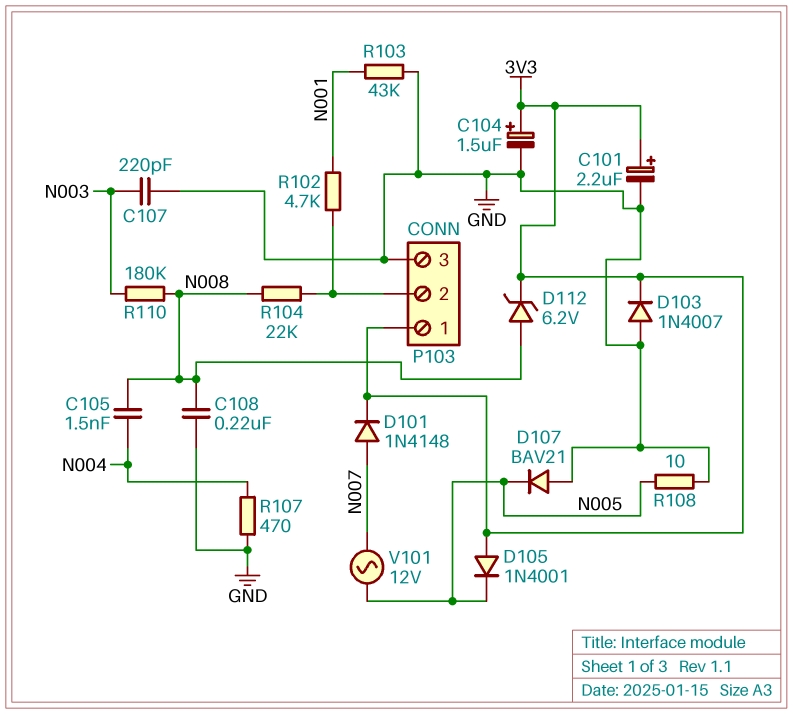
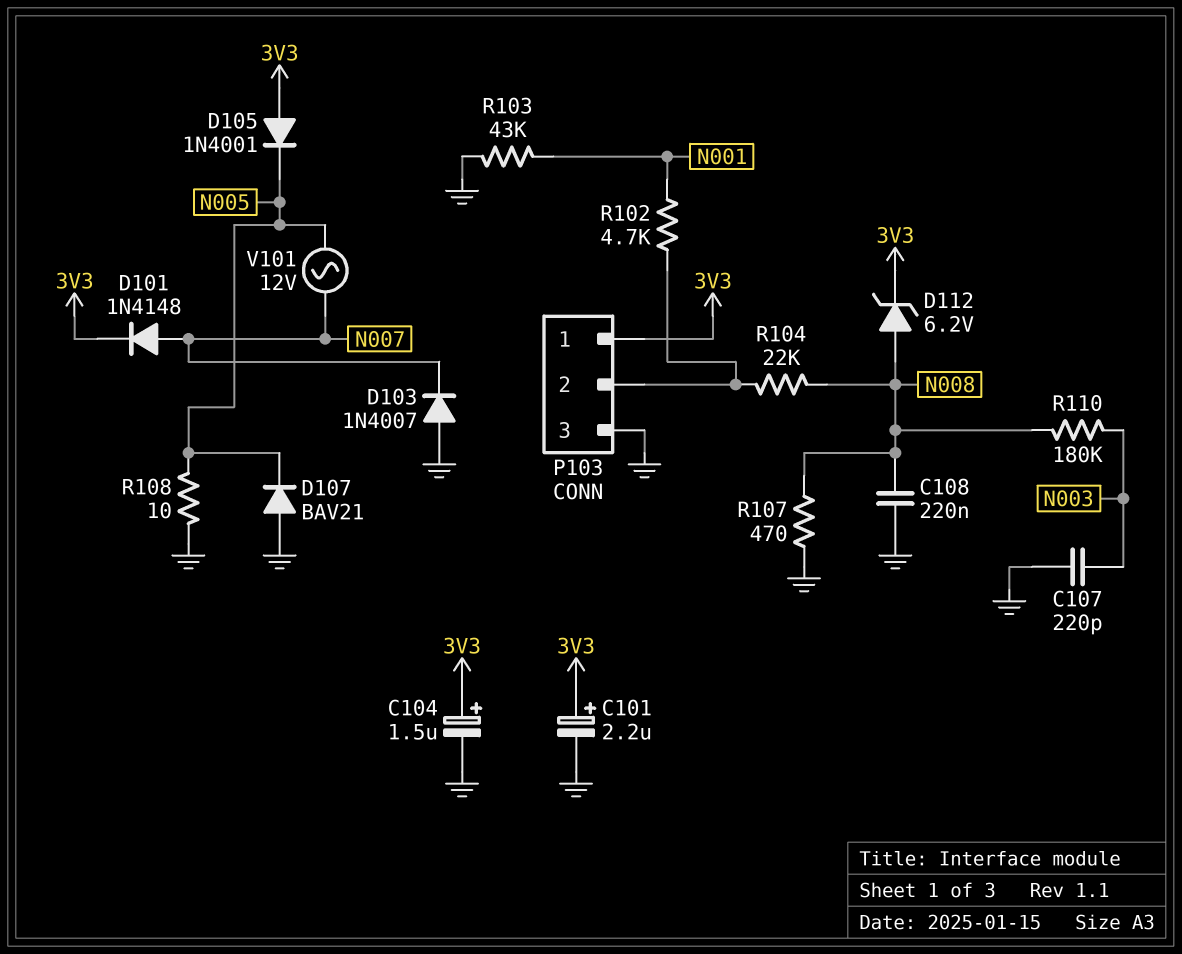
C105: 1.5nF (N004, N008) -> none
D103: diode 1N4007 (A GND, K 3V3) -> diode 1N4007 (A GND, K N007)
R107: 470 (GND, N004) -> 470 (GND, N008)

